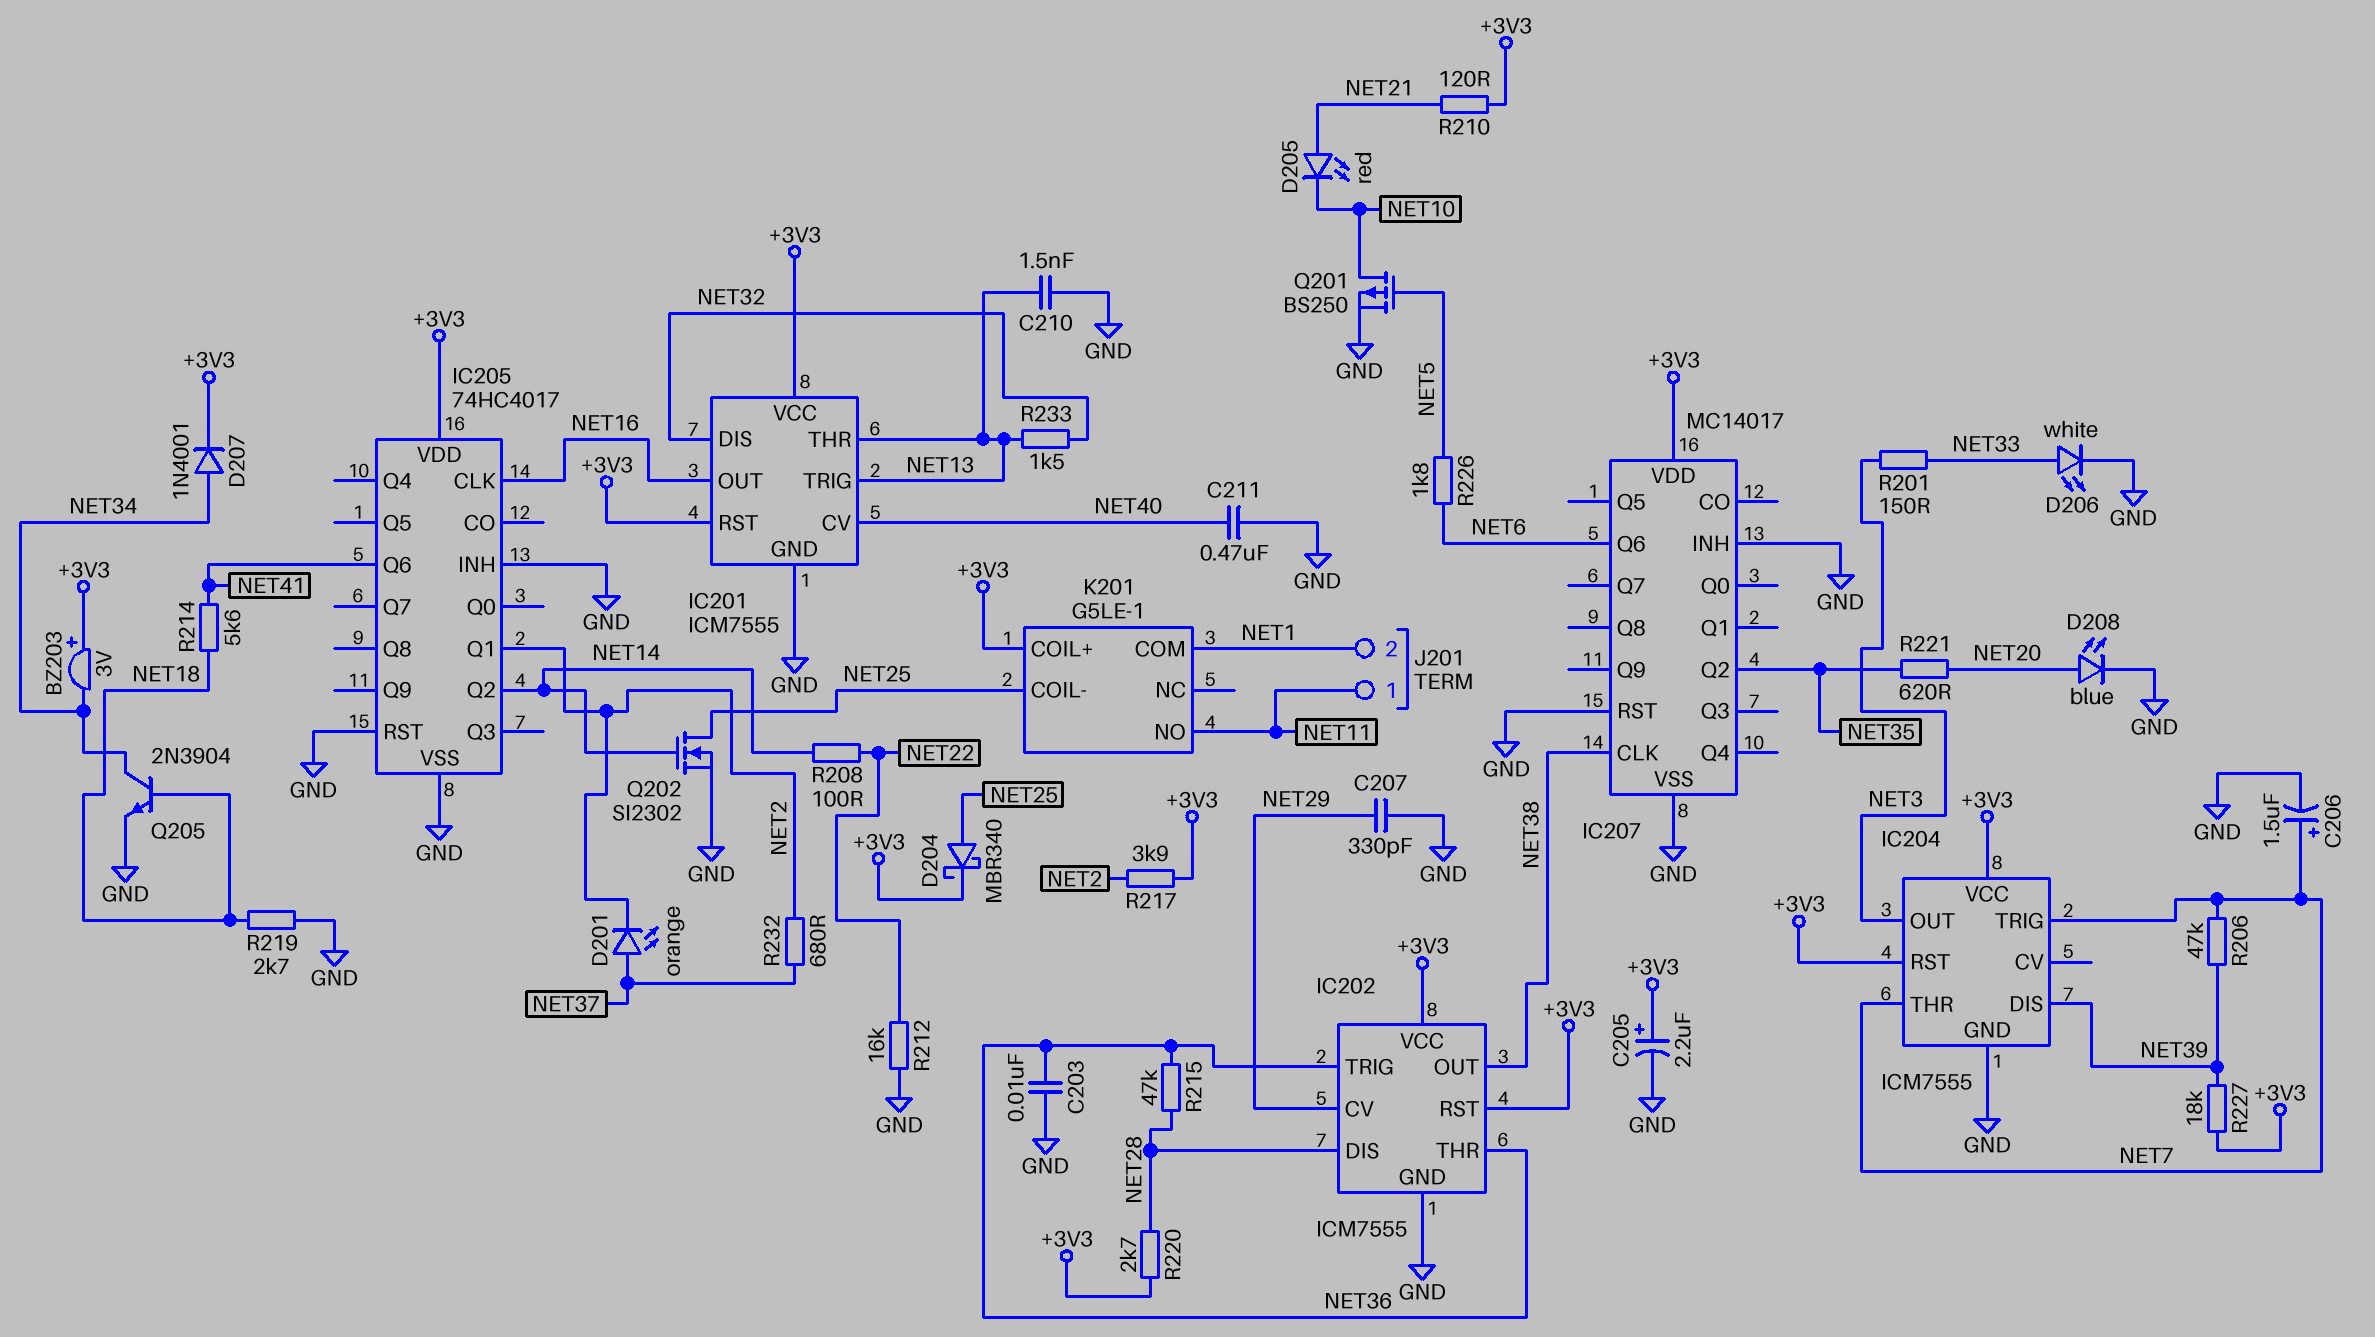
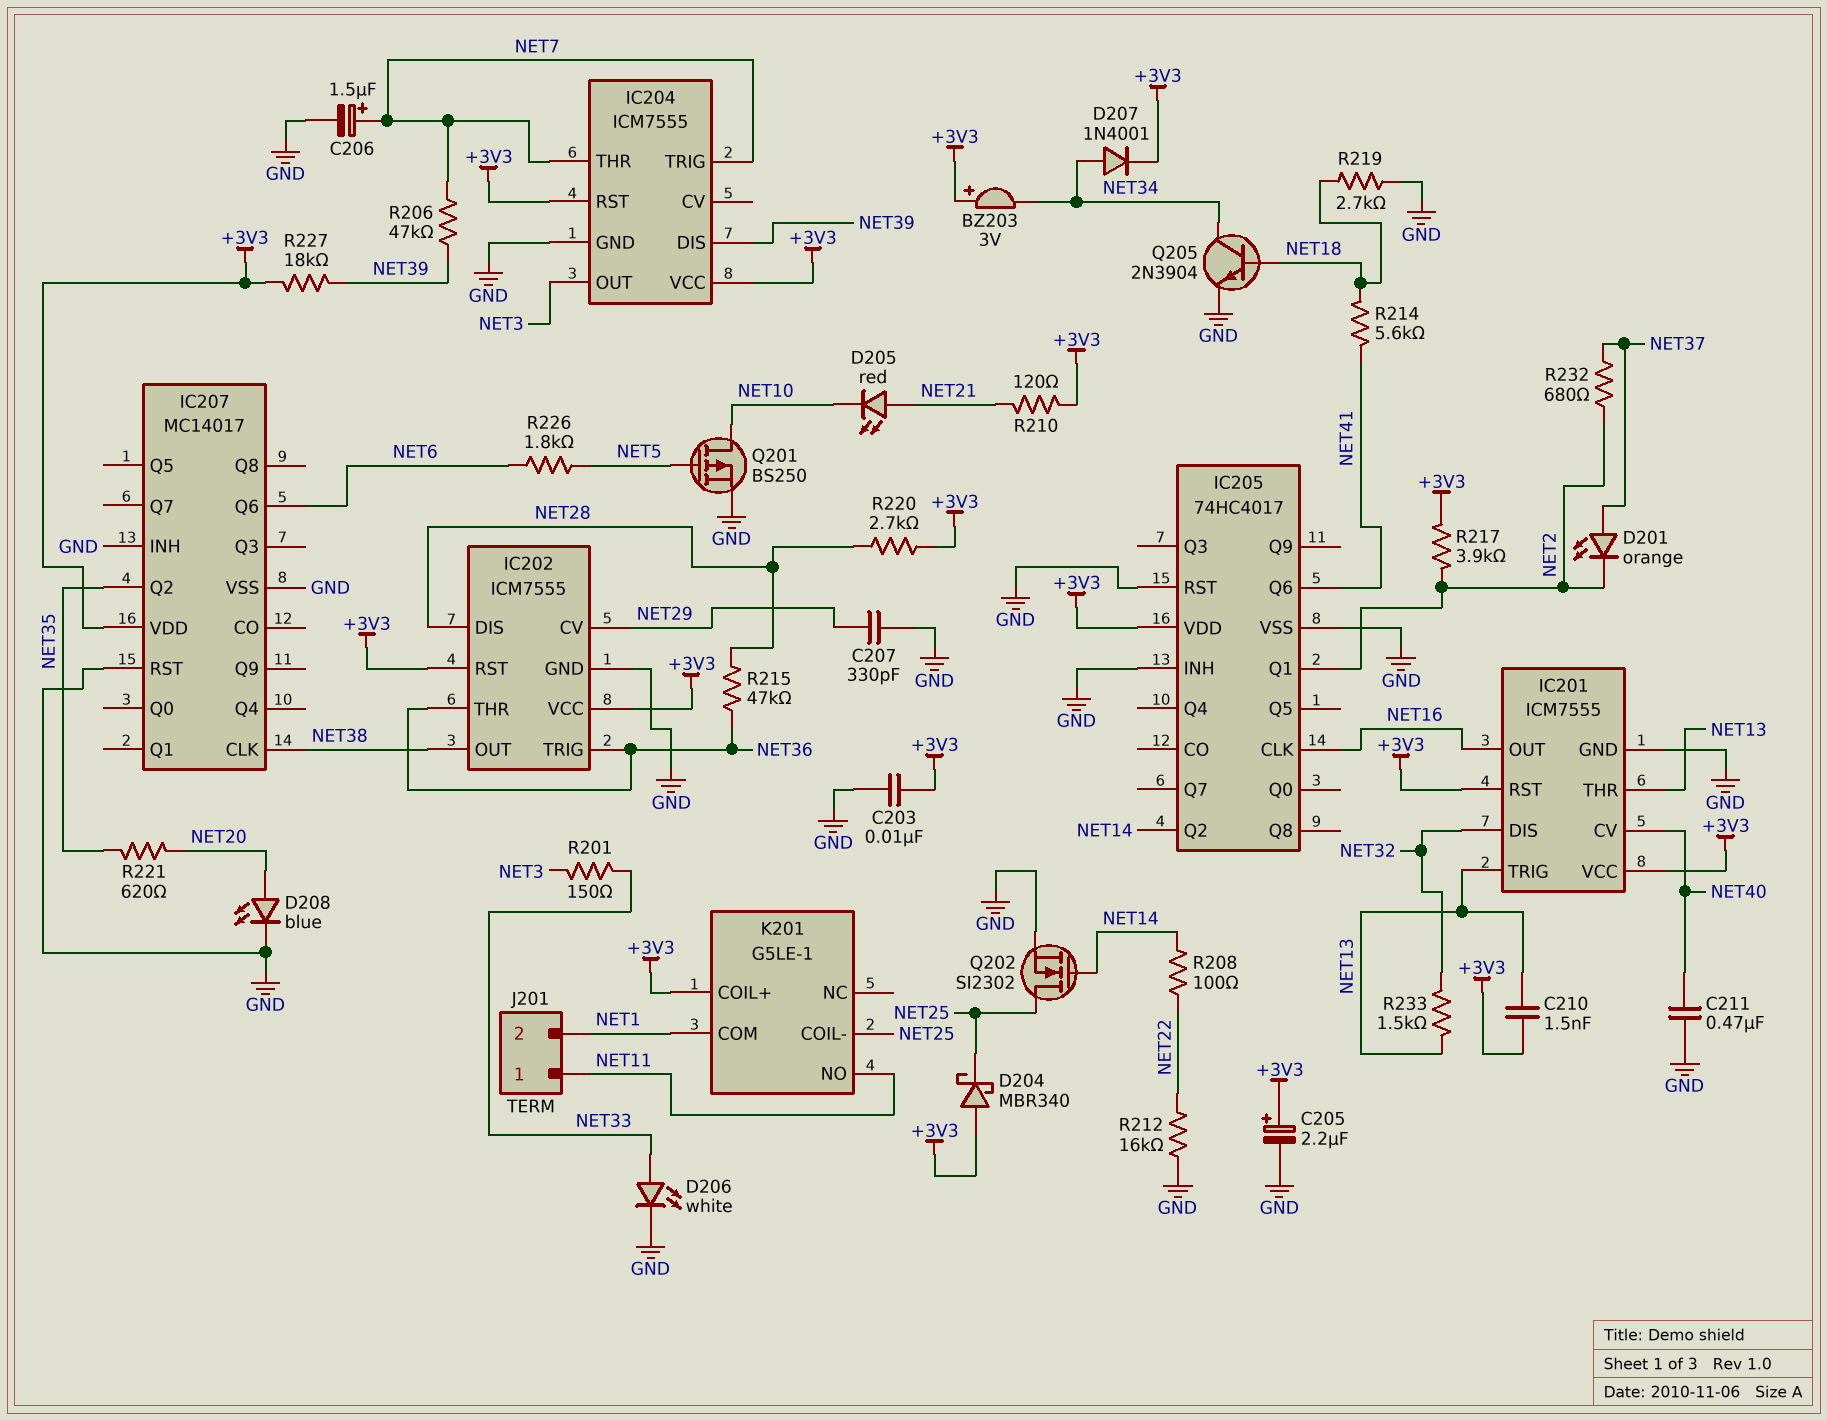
C203: 10nF (GND, NET36) -> 10nF (+3V3, GND)
C210: 1.5nF (GND, NET13) -> 1.5nF (+3V3, NET13)
D204: schottky MBR340 (A NET25, K +3V3) -> schottky MBR340 (A +3V3, K NET25)

